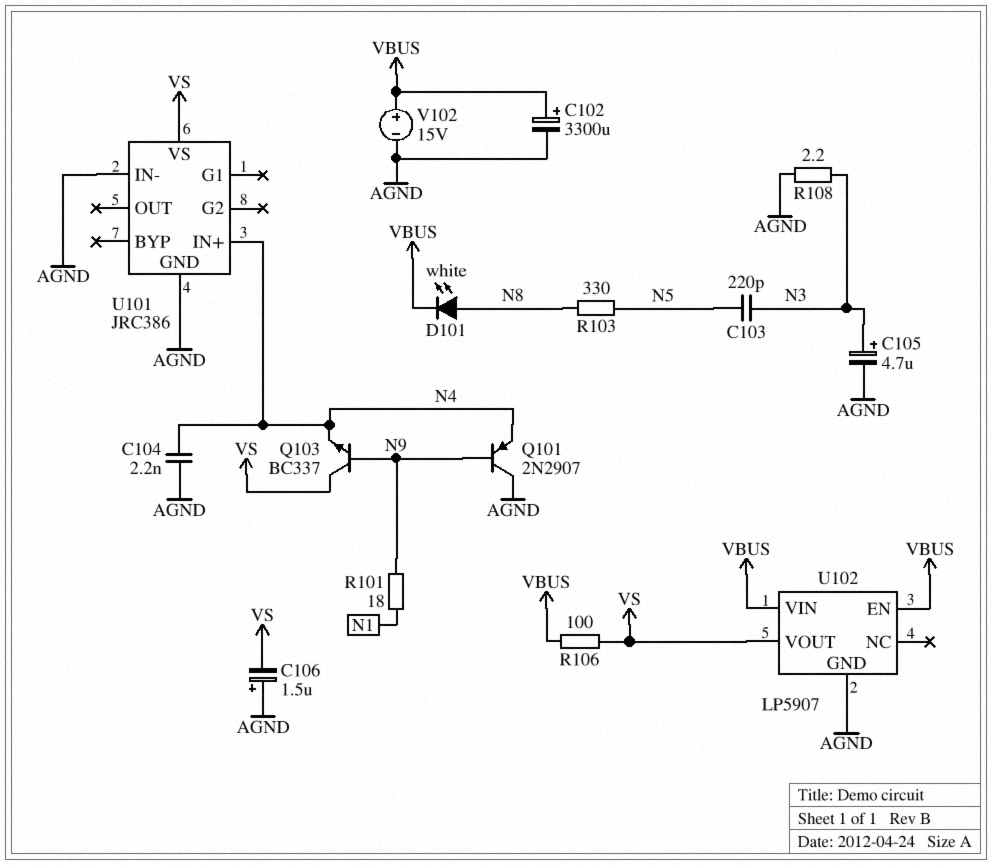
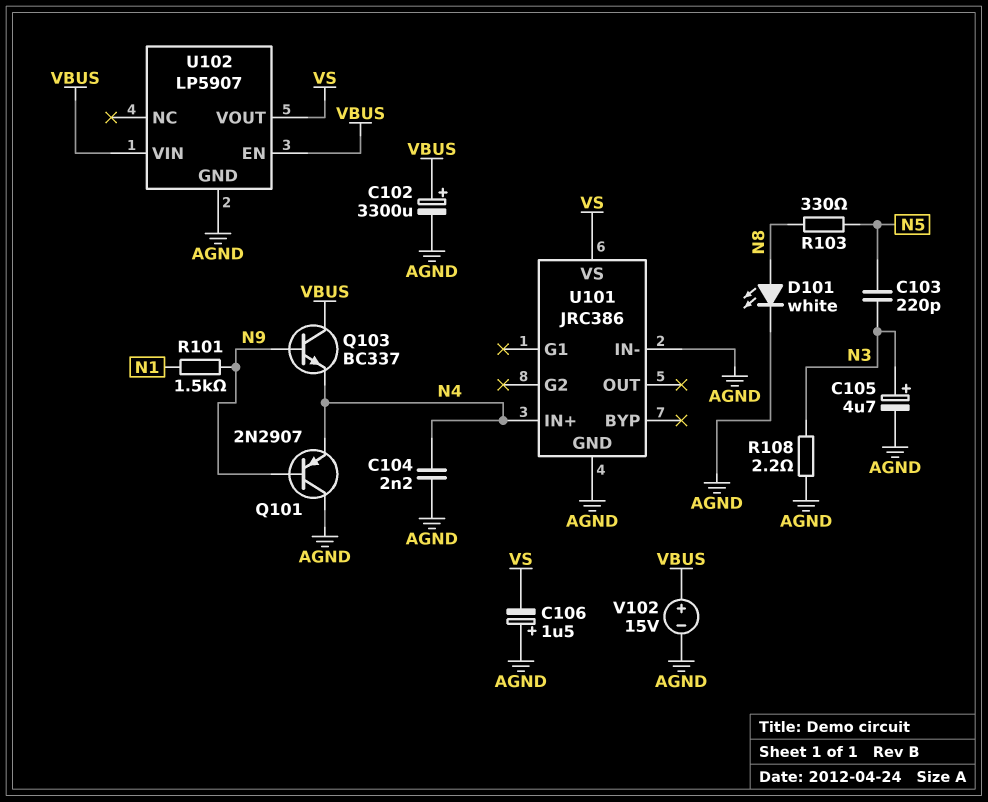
D101: LED white (A N8, K VBUS) -> LED white (A N8, K AGND)
Q103: NPN BC337 (B N9, C VS, E N4) -> NPN BC337 (B N9, C VBUS, E N4)
R101: 18 (N1, N9) -> 1.5k (N1, N9)
R106: 100 (VBUS, VS) -> none

